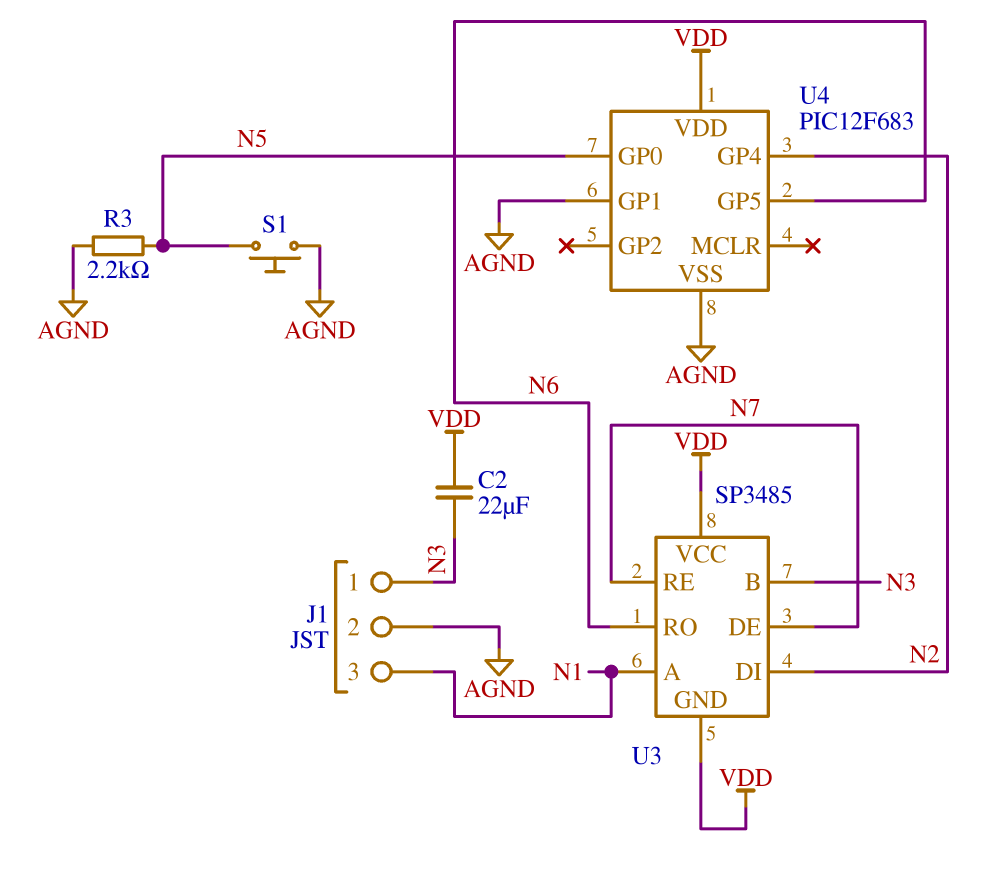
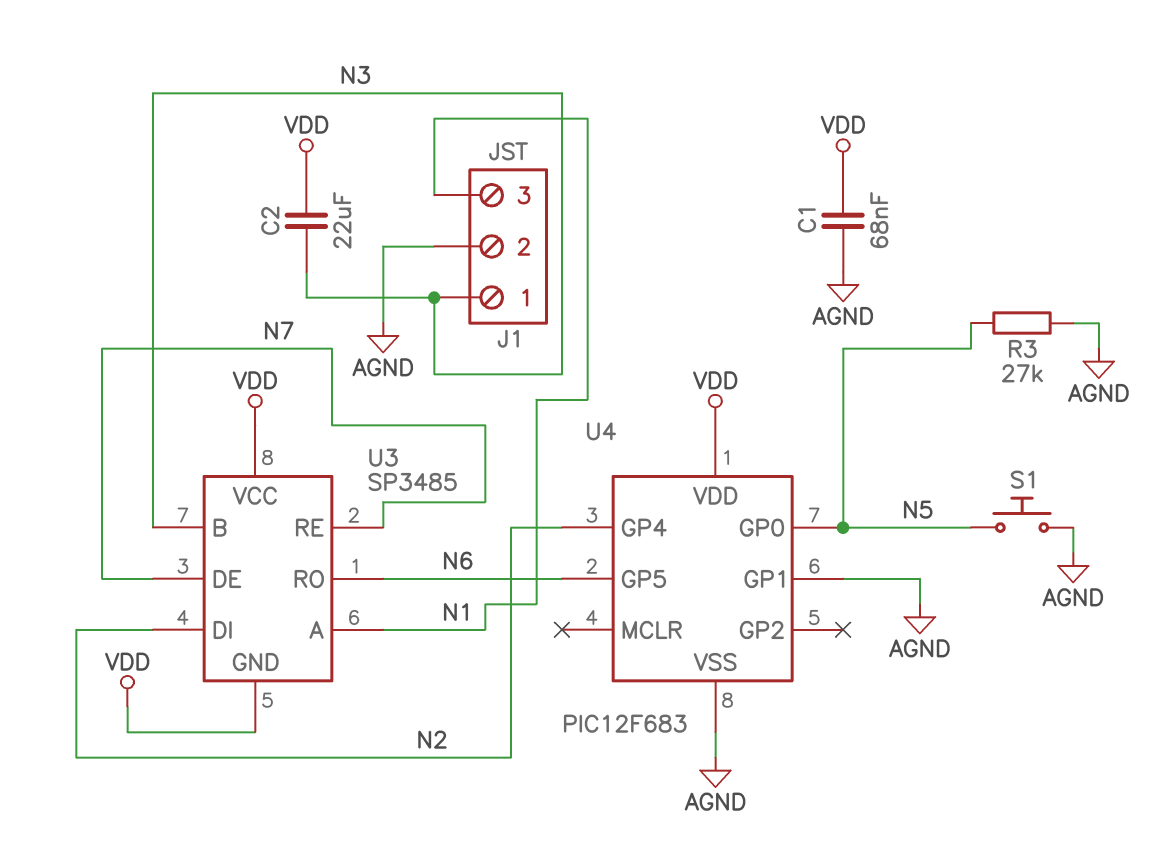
C1: none -> 68nF (AGND, VDD)
R3: 2.2k (AGND, N5) -> 27k (AGND, N5)

